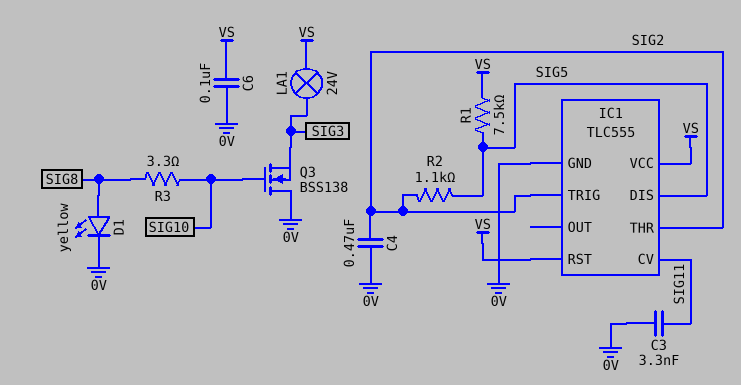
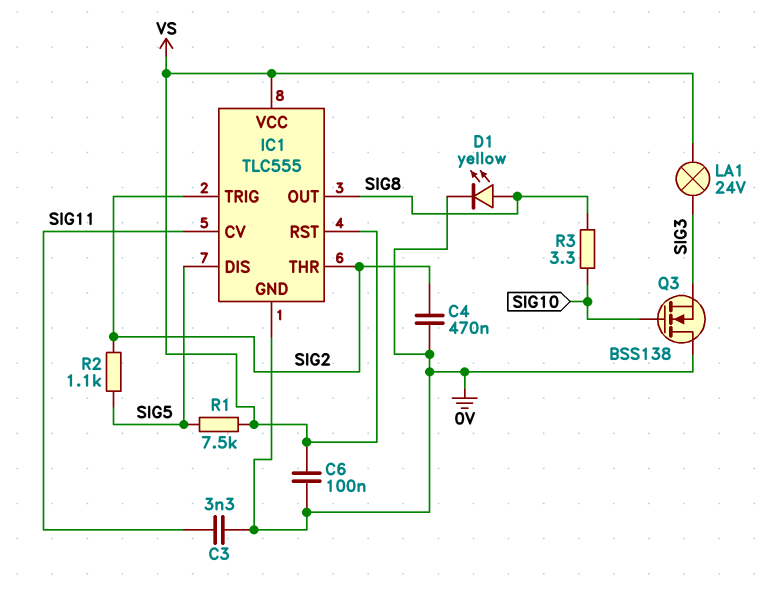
IC1 pin OUT: none -> SIG8

